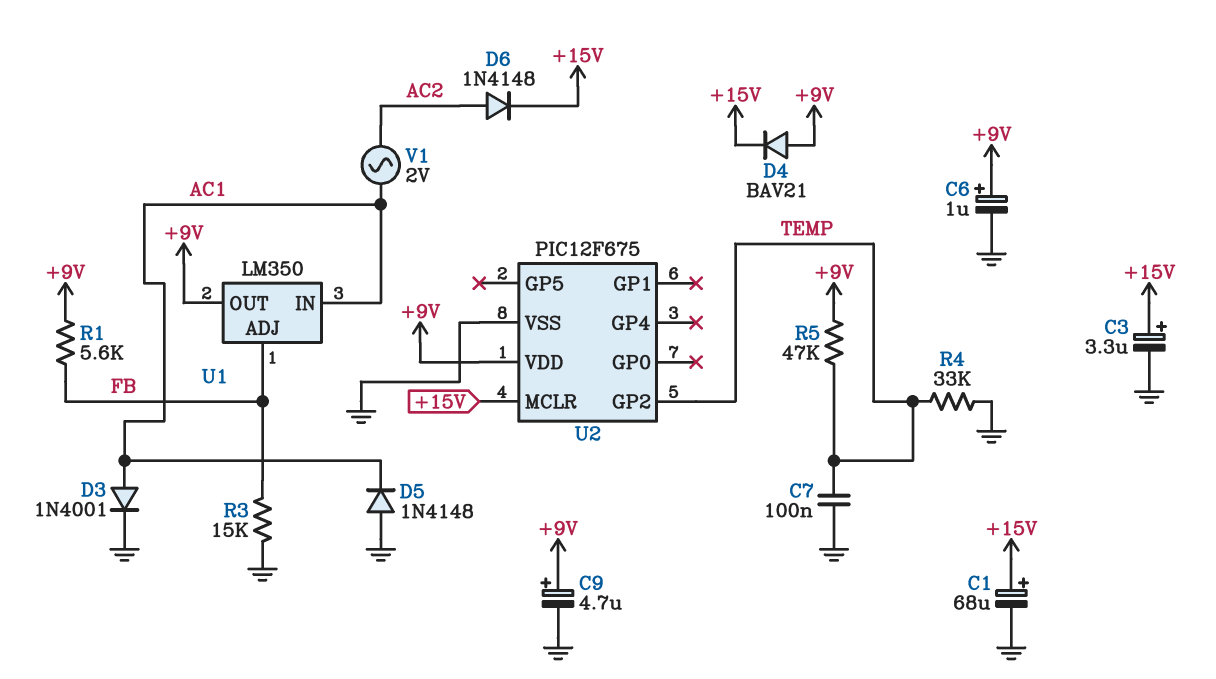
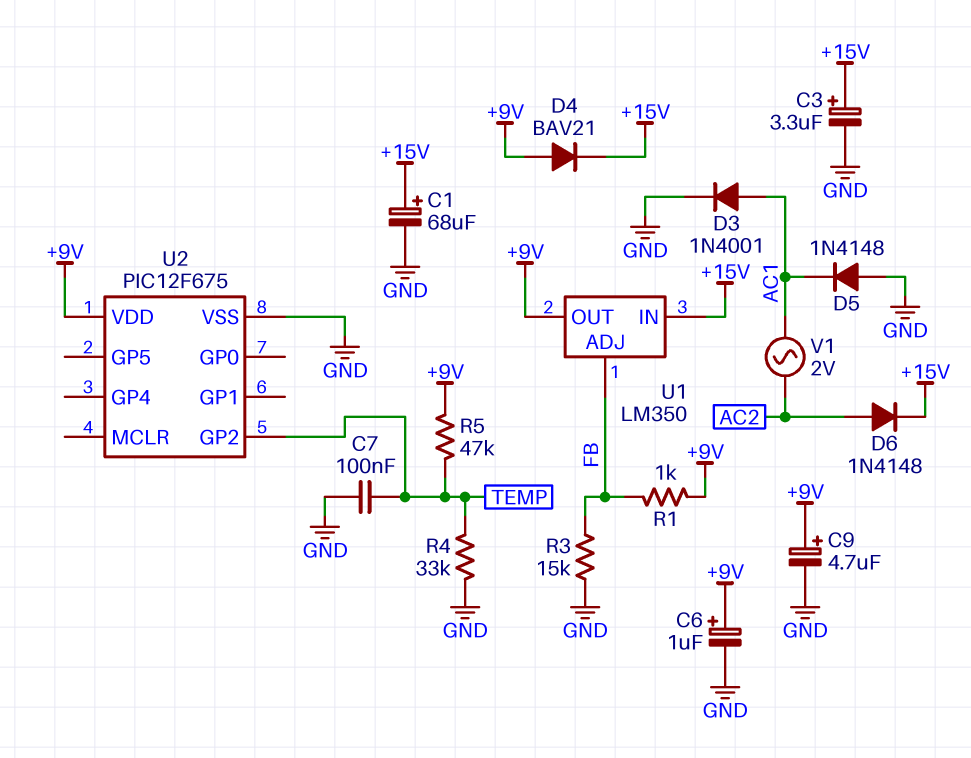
R1: 5.6k (+9V, FB) -> 1k (+9V, FB)
U1 pin IN: AC1 -> +15V
U2 pin MCLR: +15V -> none

